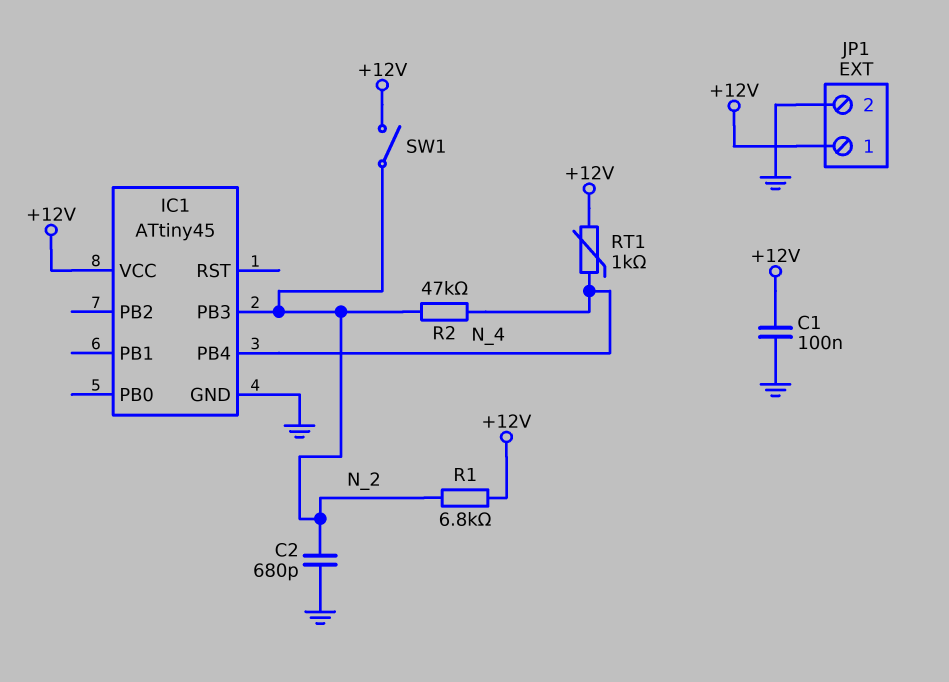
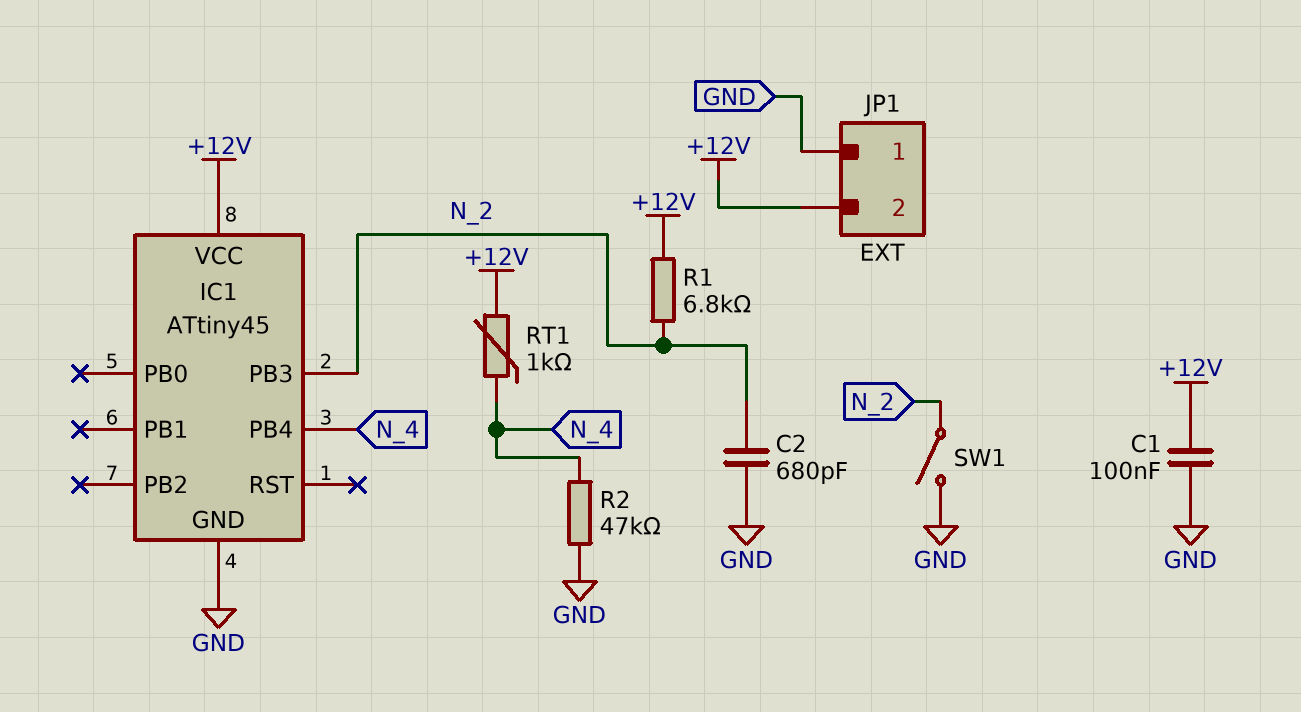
JP1 pin 1: +12V -> GND
JP1 pin 2: GND -> +12V
R2: 47k (N_2, N_4) -> 47k (GND, N_4)
SW1: switch (+12V, N_2) -> switch (GND, N_2)

